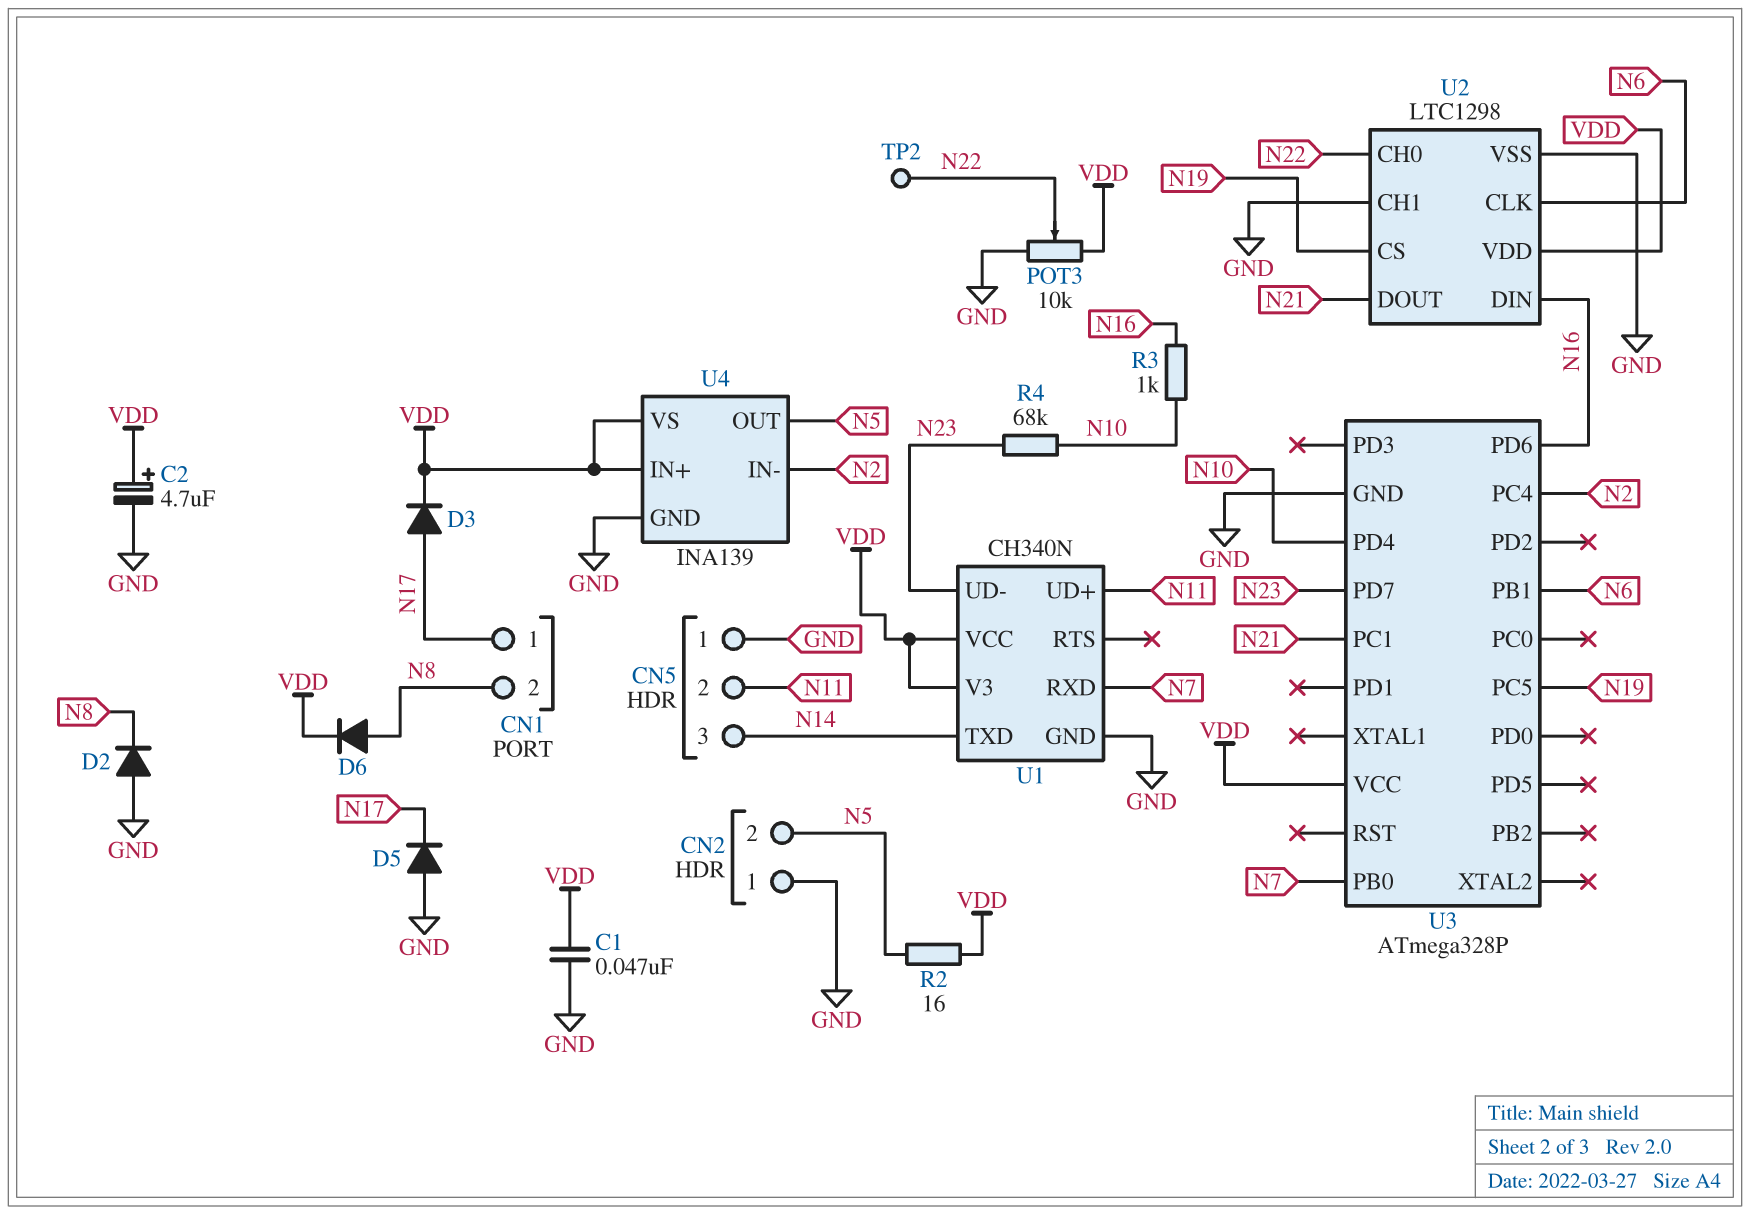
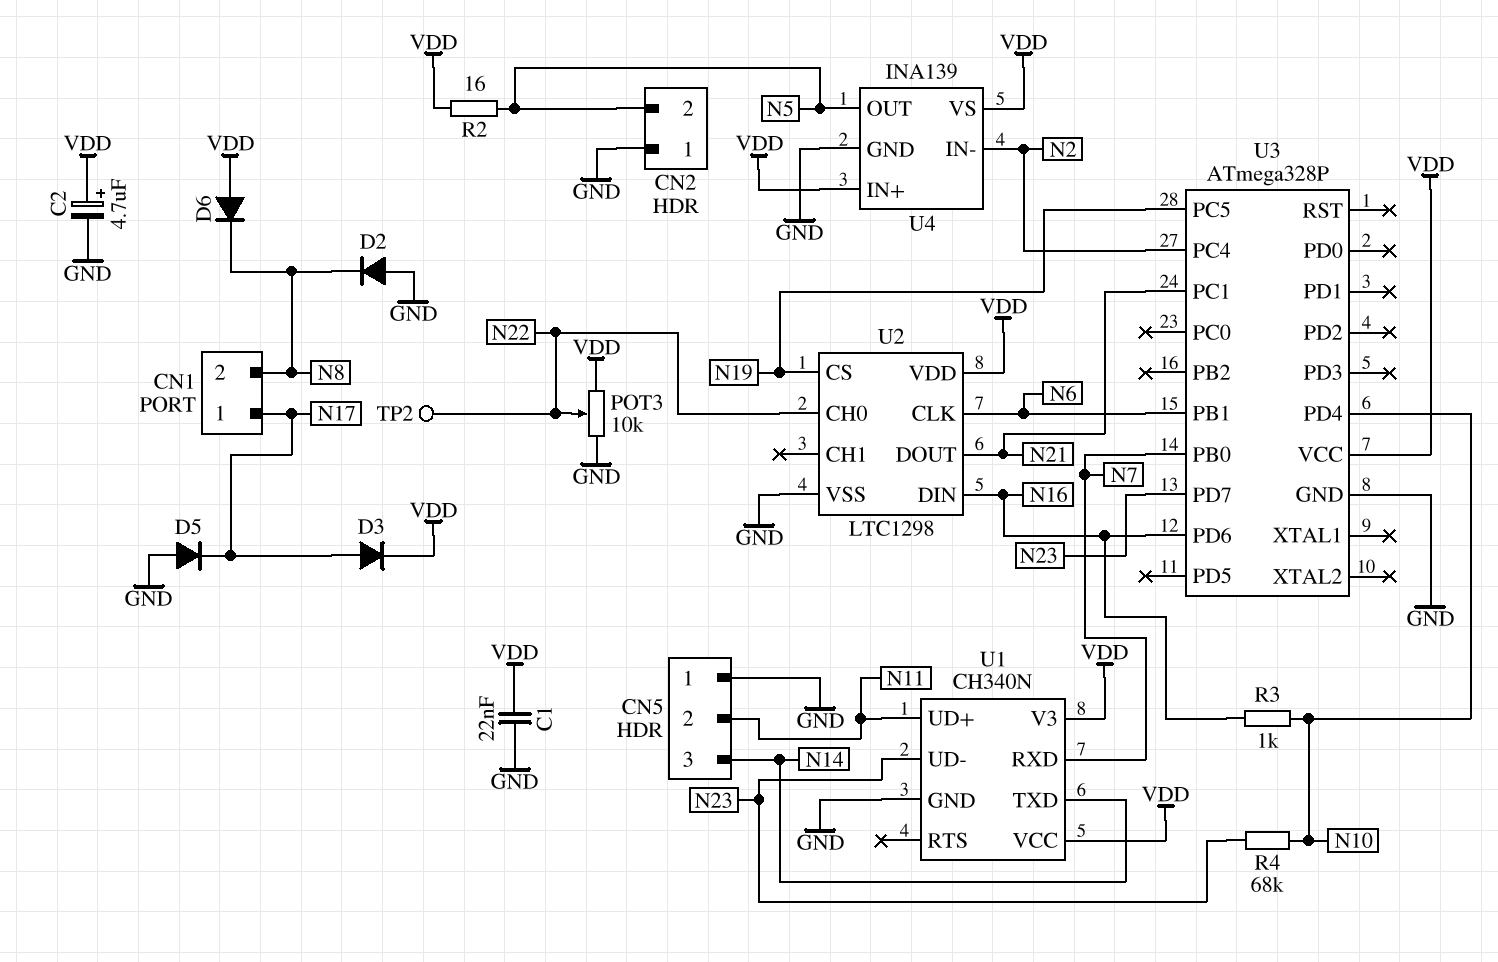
C1: 47nF (GND, VDD) -> 22nF (GND, VDD)
D6: diode (A N8, K VDD) -> diode (A VDD, K N8)
U2 pin CH1: GND -> none

